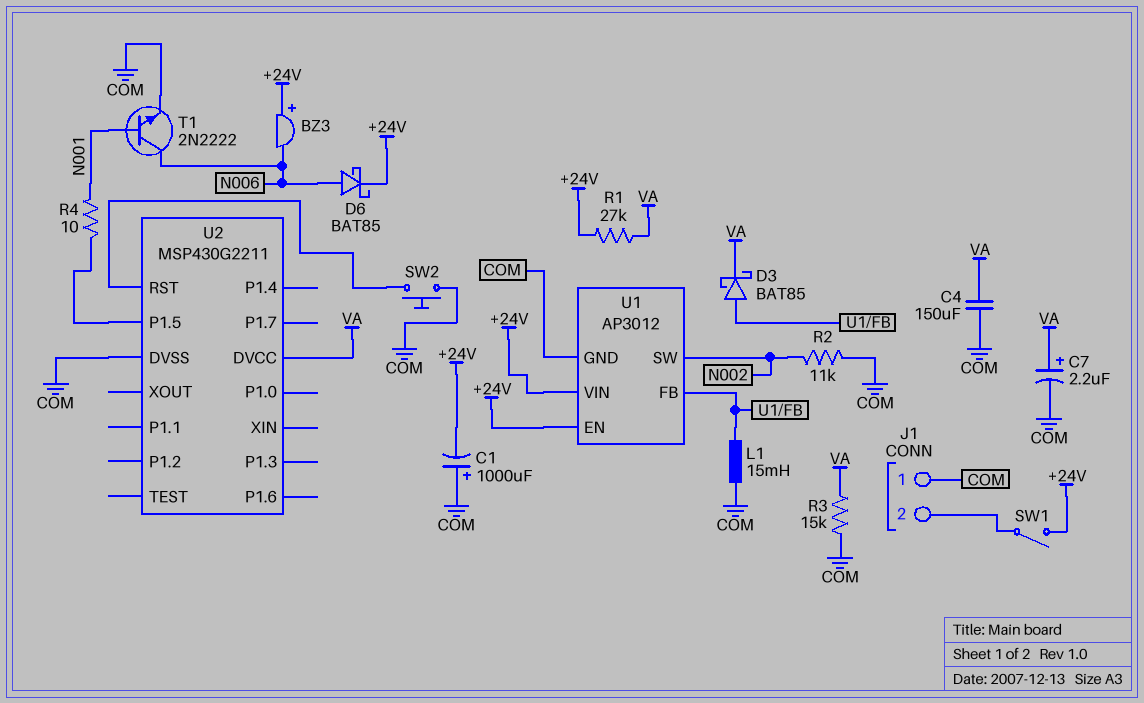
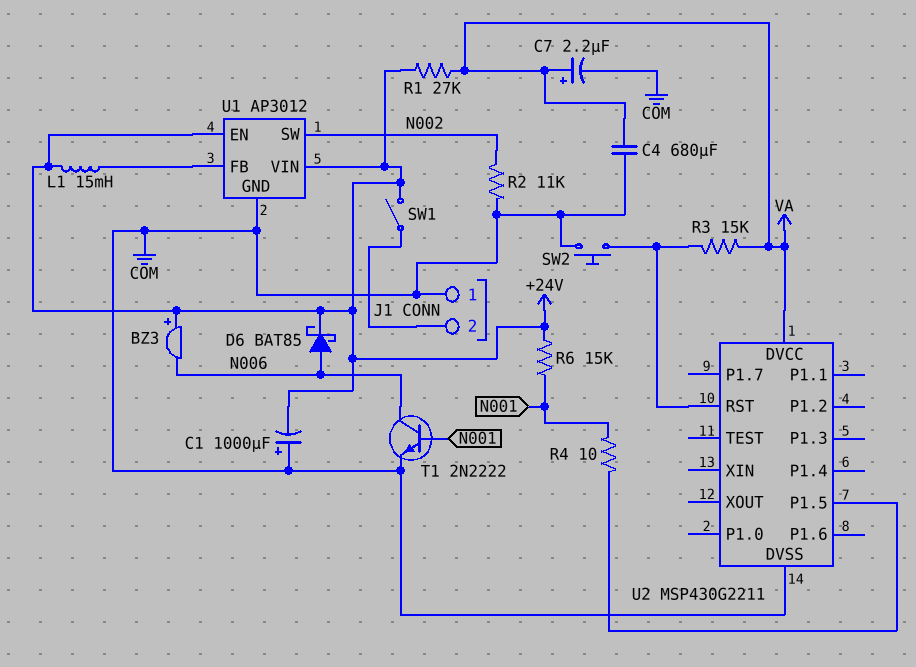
C4: 150uF (COM, VA) -> 680uF (COM, VA)
D3: schottky BAT85 (A U1/FB, K VA) -> none
L1: 15mH (COM, U1/FB) -> 15mH (+24V, U1/FB)
R3: 15k (COM, VA) -> 15k (U2/RST, VA)
R6: none -> 15k (+24V, N001)

